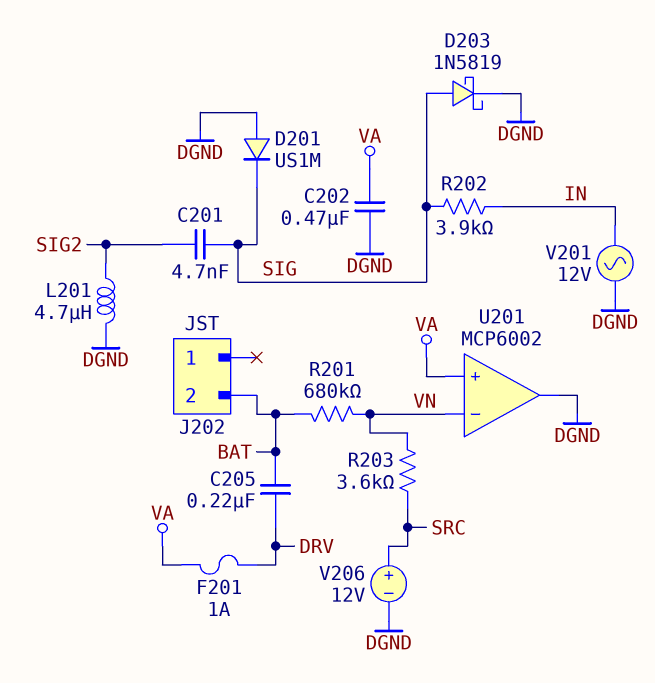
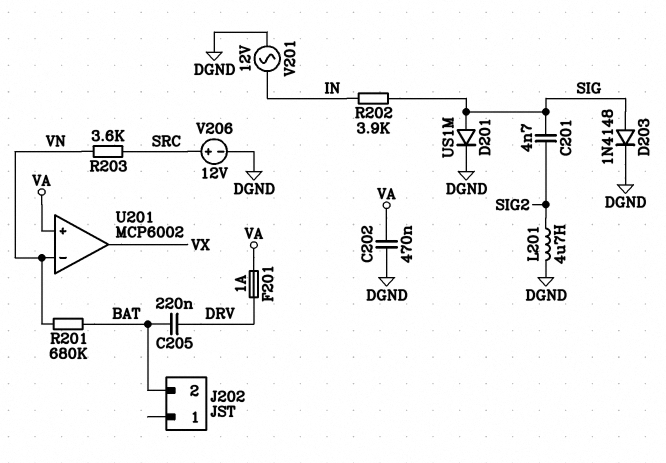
D201: diode US1M (A DGND, K SIG) -> diode US1M (A SIG, K DGND)
D203: schottky 1N5819 (A SIG, K DGND) -> diode 1N4148 (A SIG, K DGND)
U201 pin out: DGND -> VX

